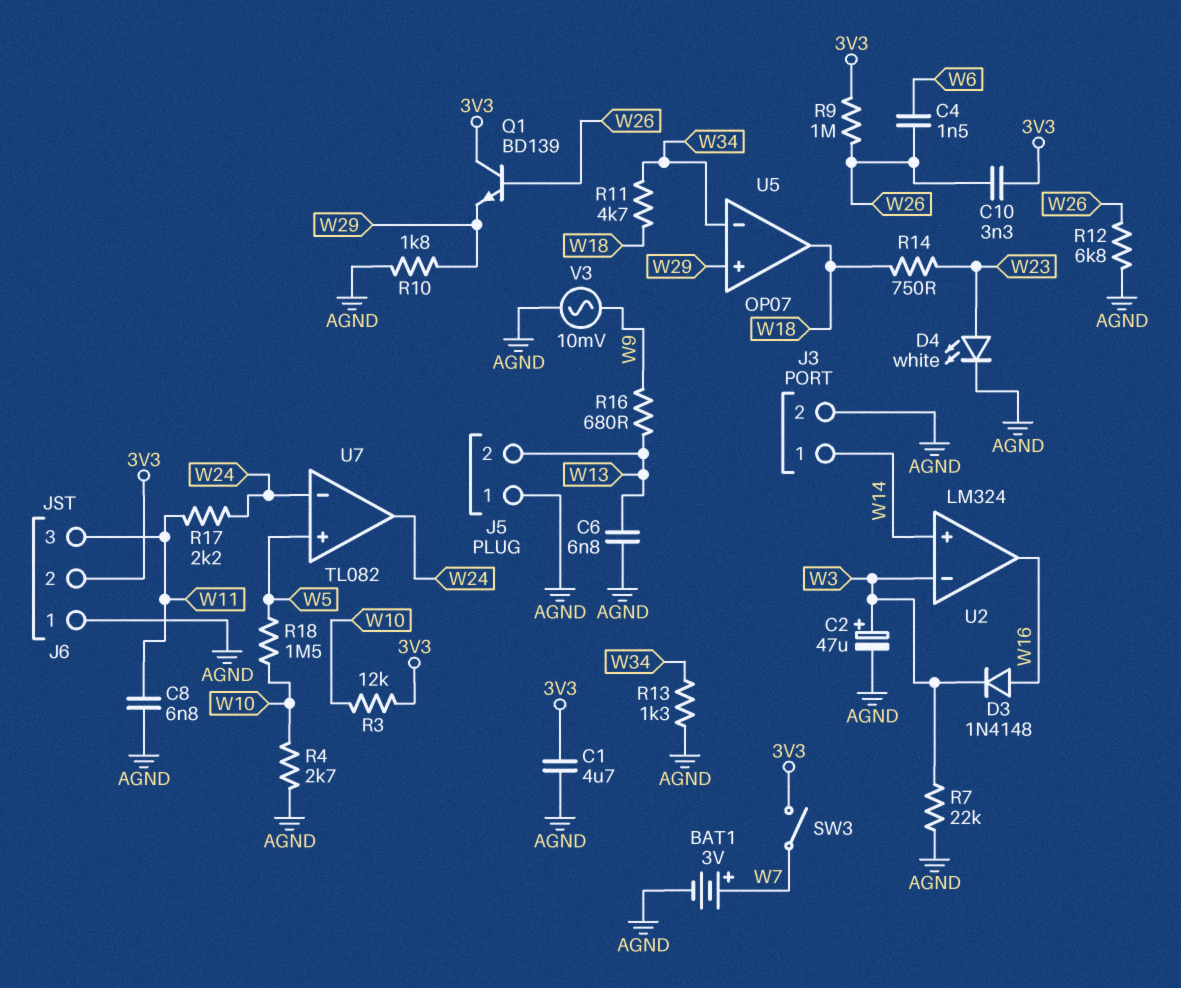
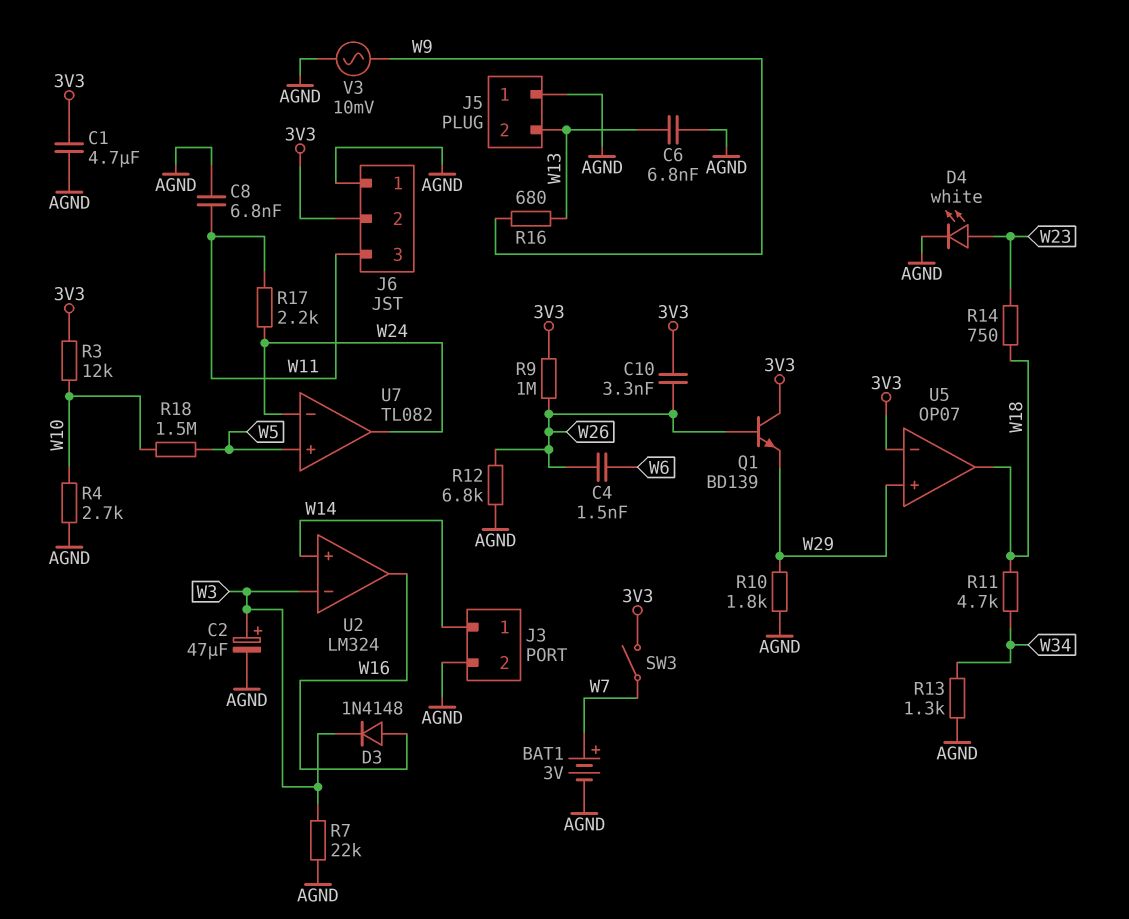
U5 pin in-: W34 -> 3V3

